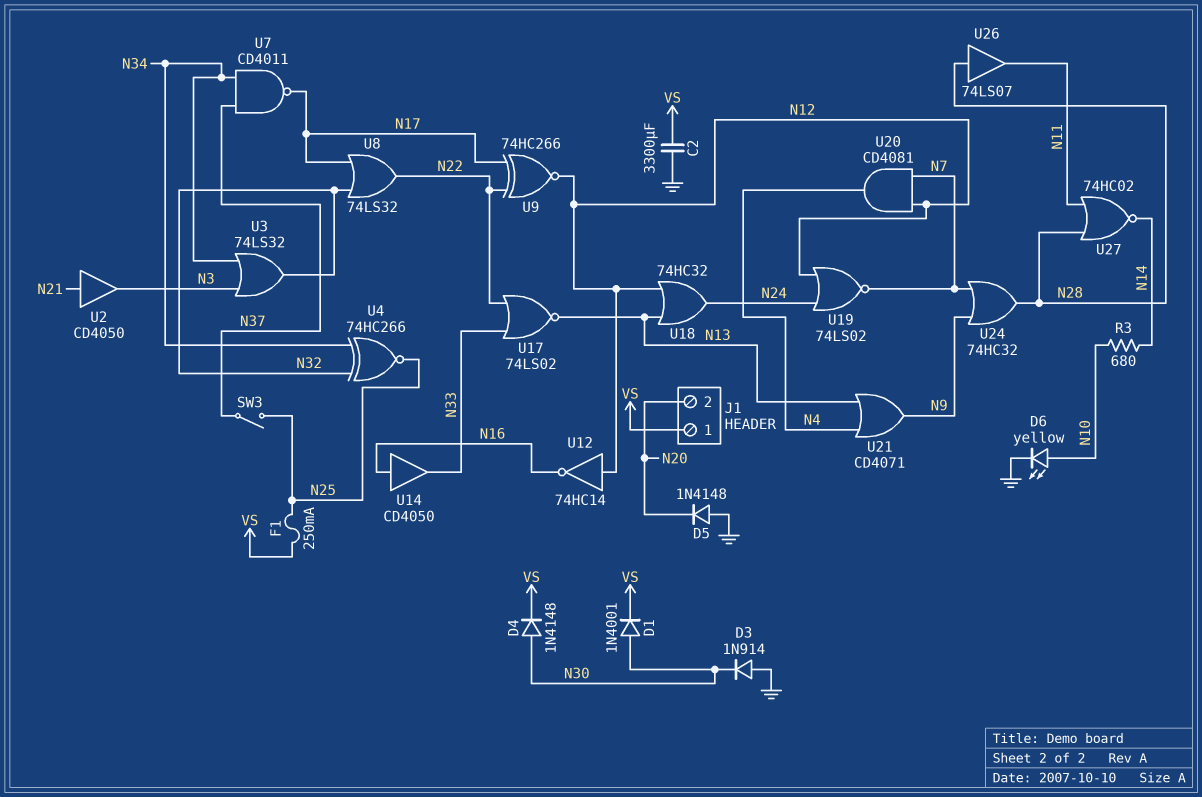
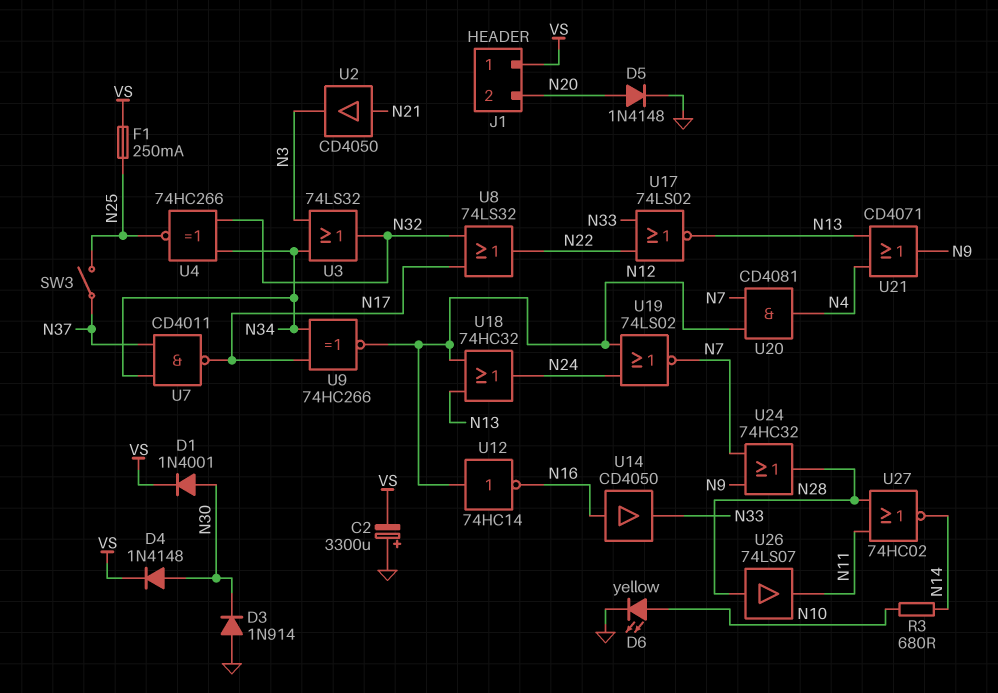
C2: 3300uF (GND, VS) -> 3300uF (plus GND, minus VS)
D5: diode 1N4148 (A GND, K N20) -> diode 1N4148 (A N20, K GND)
U9: XNOR 74HC266 (in N17, in N22, out N12) -> XNOR 74HC266 (in N17, in N34, out N12)

